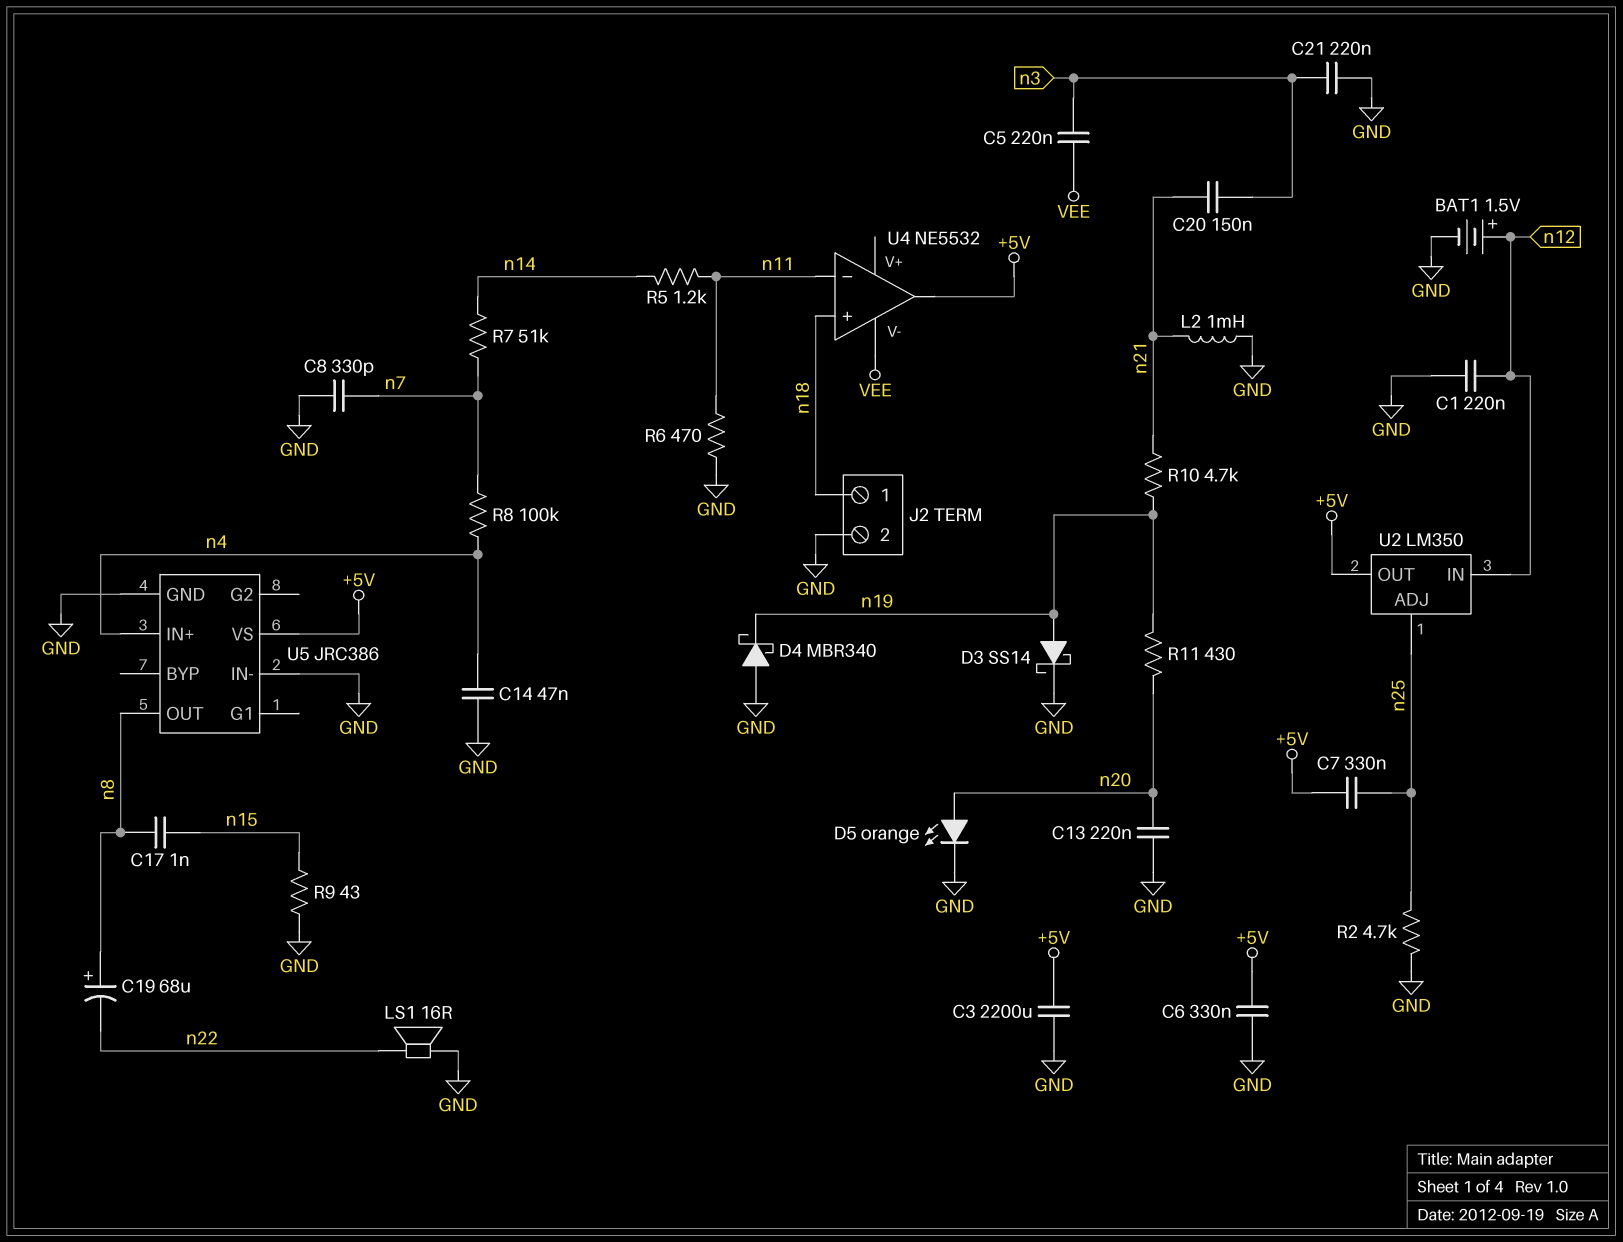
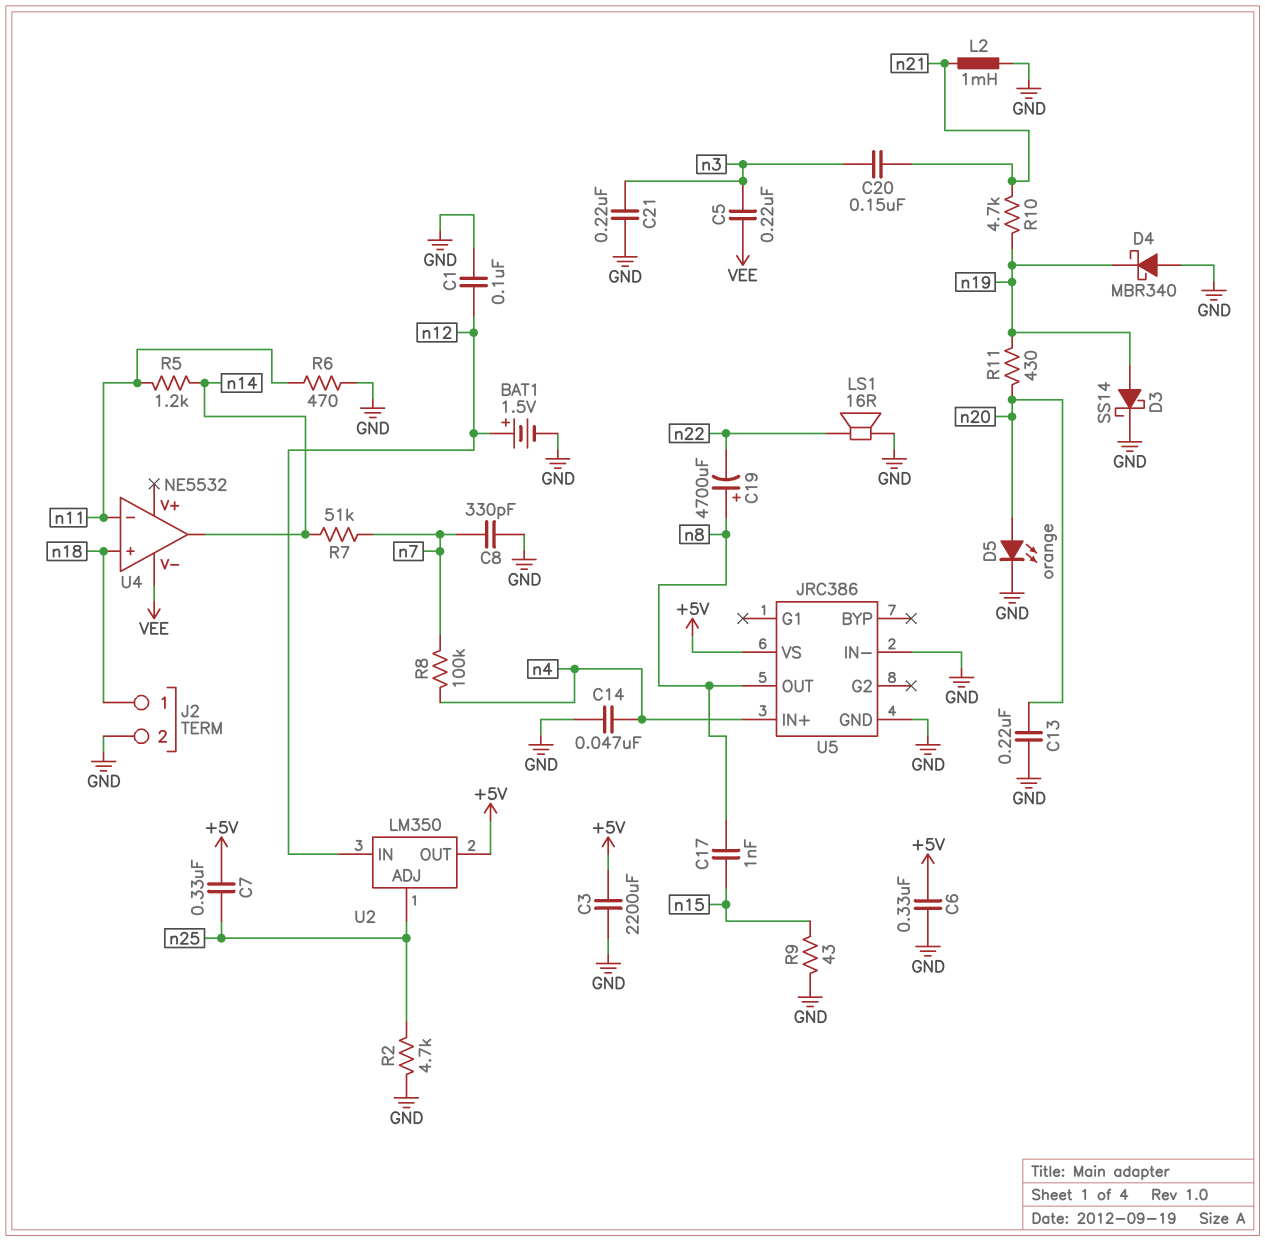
C1: 220nF (GND, n12) -> 100nF (GND, n12)
C19: 68uF (plus n8, minus n22) -> 4700uF (plus n8, minus n22)
U4 pin out: +5V -> n14

